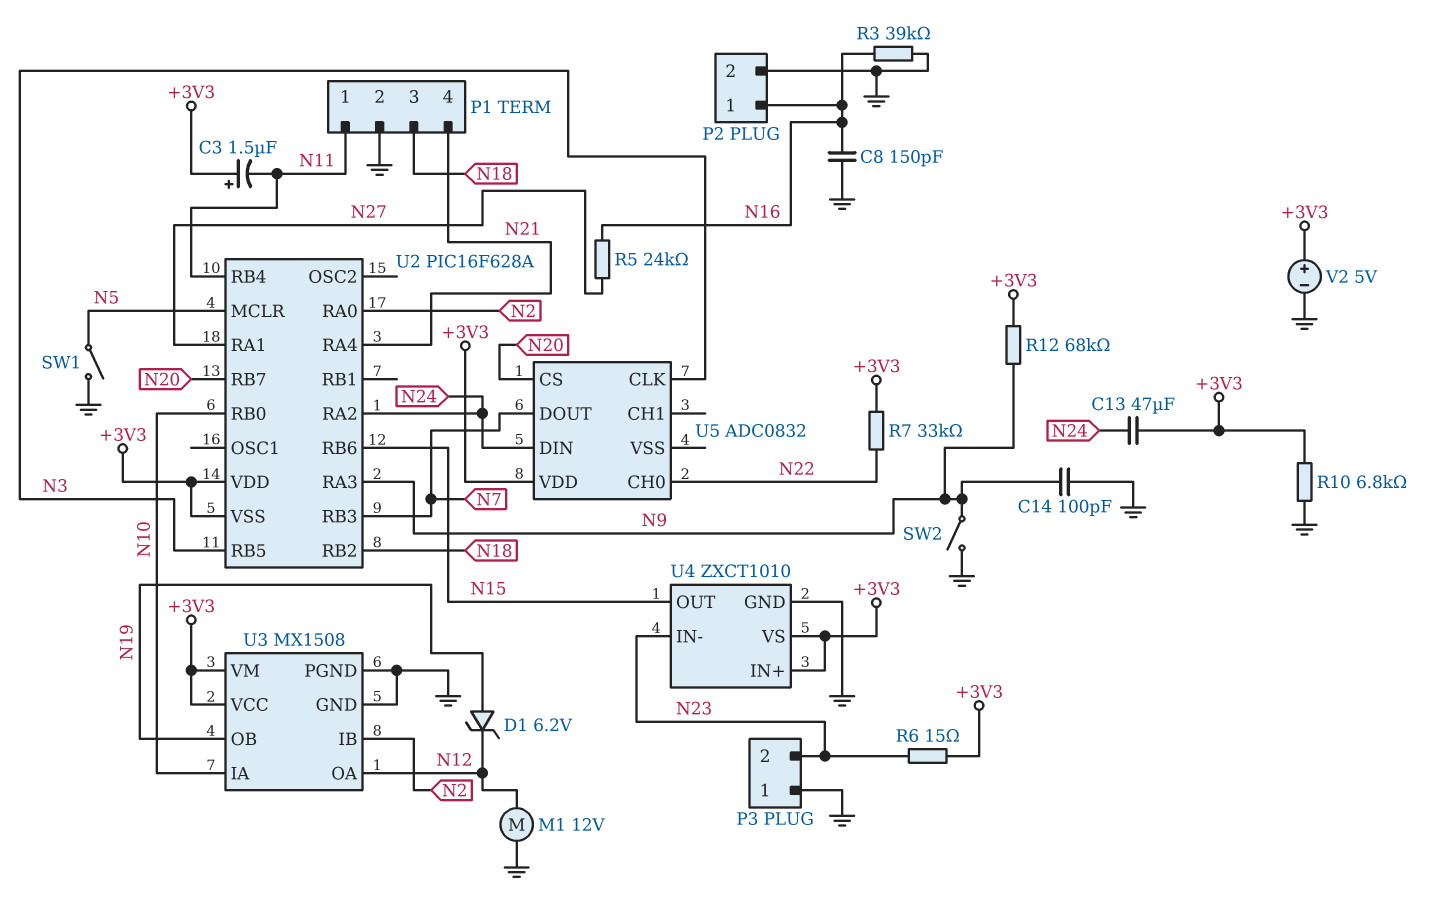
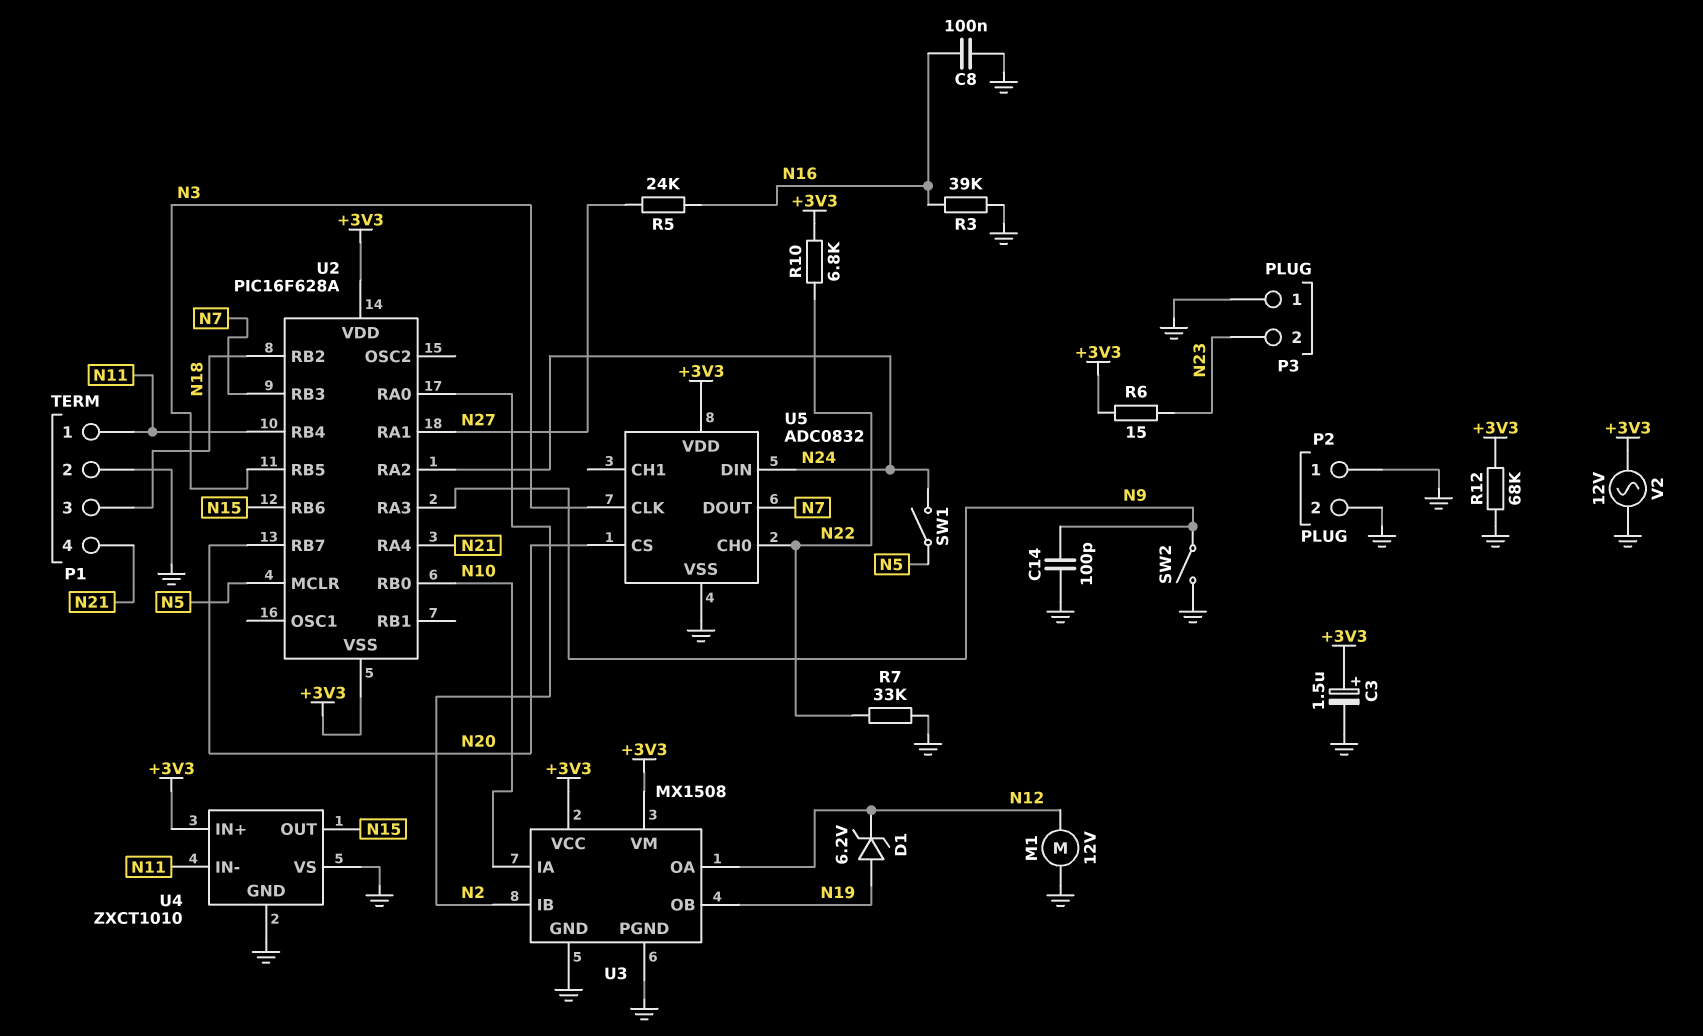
C3: 1.5uF (plus +3V3, minus N11) -> 1.5uF (plus +3V3, minus GND)
C8: 150pF (GND, N16) -> 100nF (GND, N16)
C13: 47uF (+3V3, N24) -> none
P2 pin 1: N16 -> GND
R7: 33k (+3V3, N22) -> 33k (GND, N22)
R10: 6.8k (+3V3, GND) -> 6.8k (+3V3, N22)
R12: 68k (+3V3, N9) -> 68k (+3V3, GND)
SW1: switch (GND, N5) -> switch (N5, N24)
U4 pin IN-: N23 -> N11
U4 pin VS: +3V3 -> GND
U5 pin VSS: none -> GND
V2: 5V (plus +3V3, minus GND) -> AC 12V (+3V3, GND)

